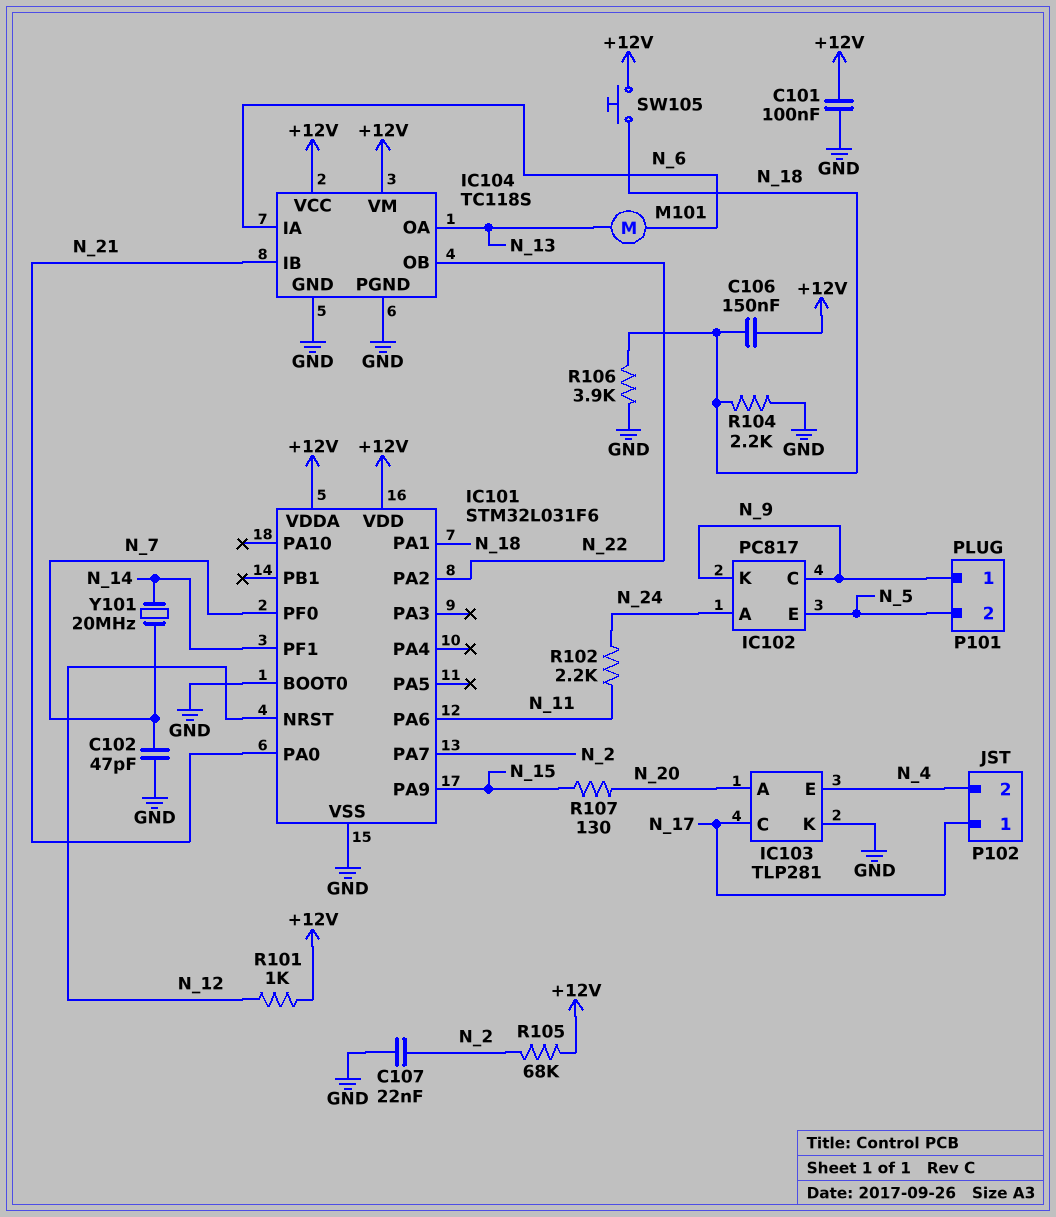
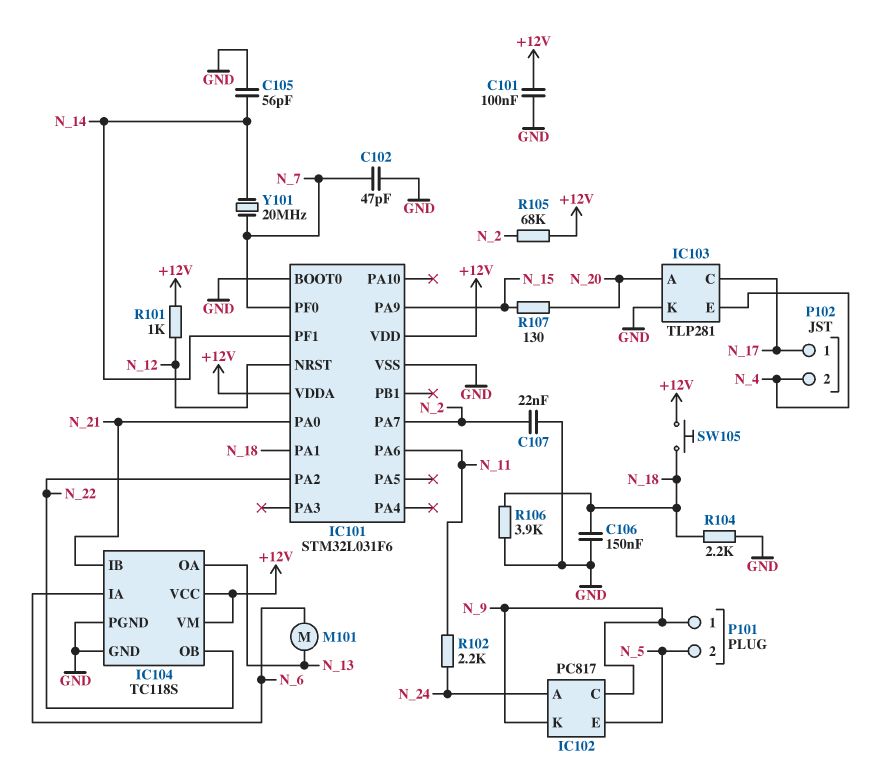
C105: none -> 56pF (GND, N_14)
C106: 150nF (+12V, N_18) -> 150nF (GND, N_18)

